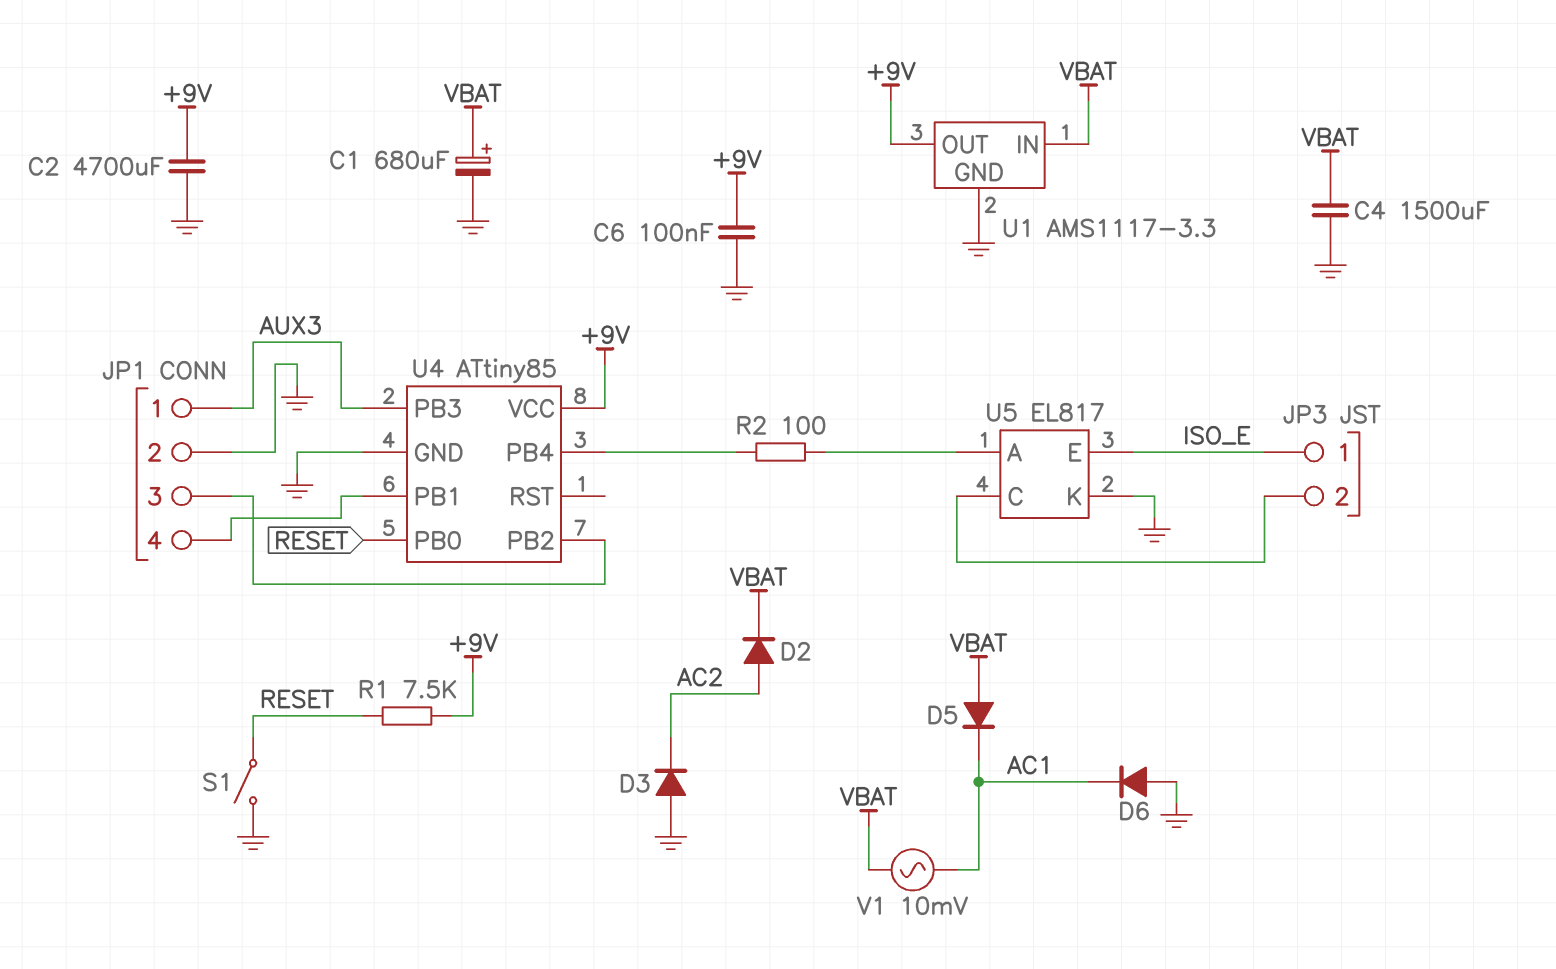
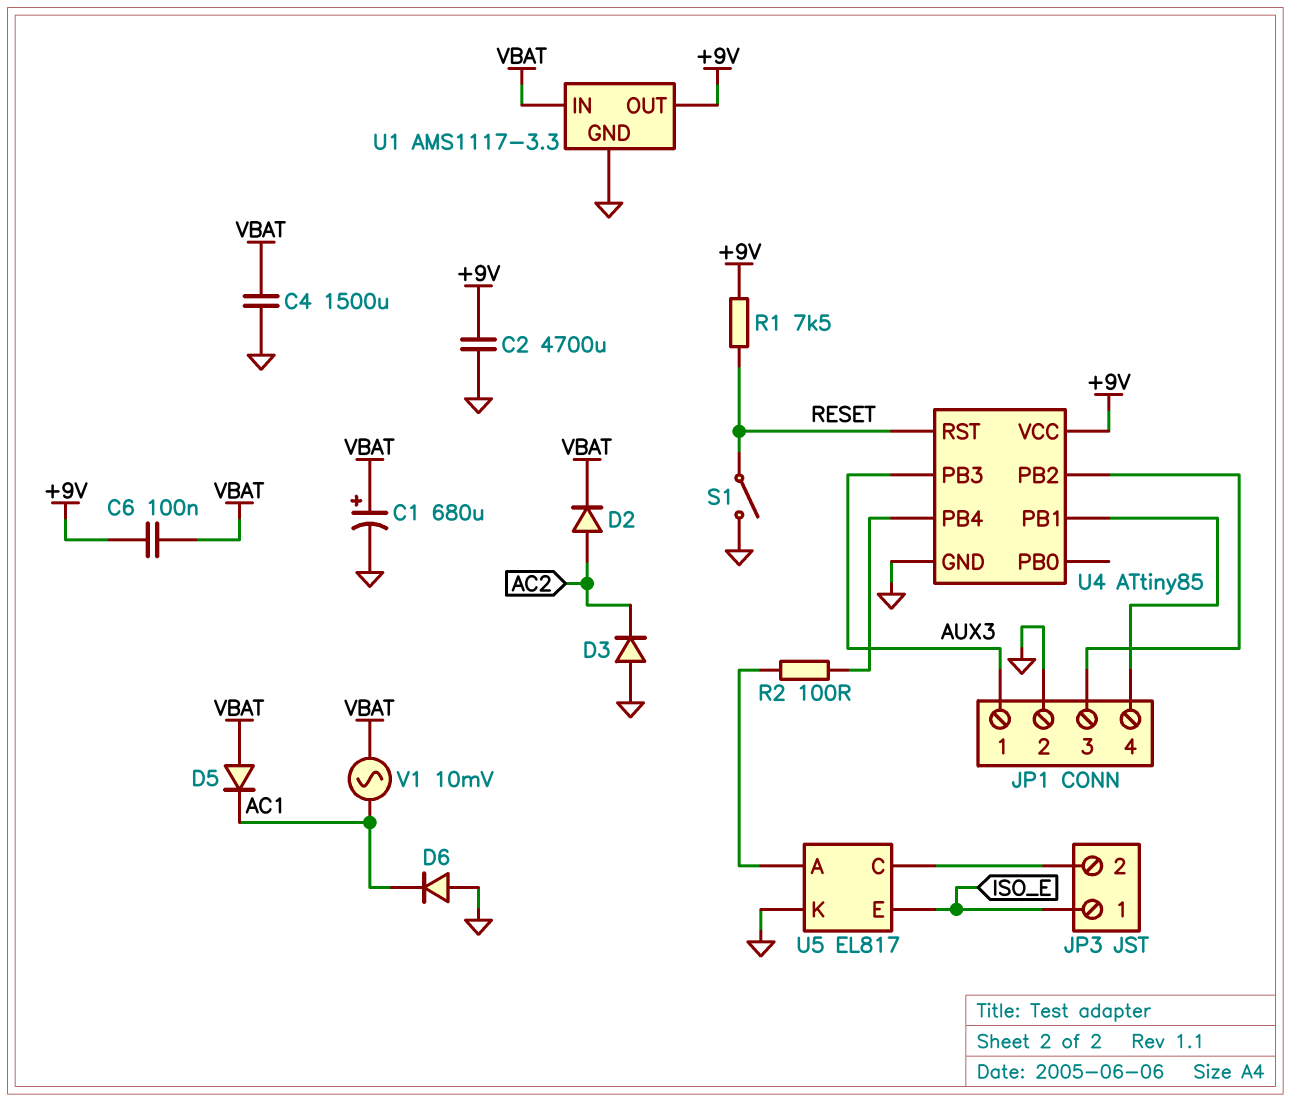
C6: 100nF (+9V, GND) -> 100nF (+9V, VBAT)
U4 pin PB0: RESET -> none
U4 pin RST: none -> RESET

